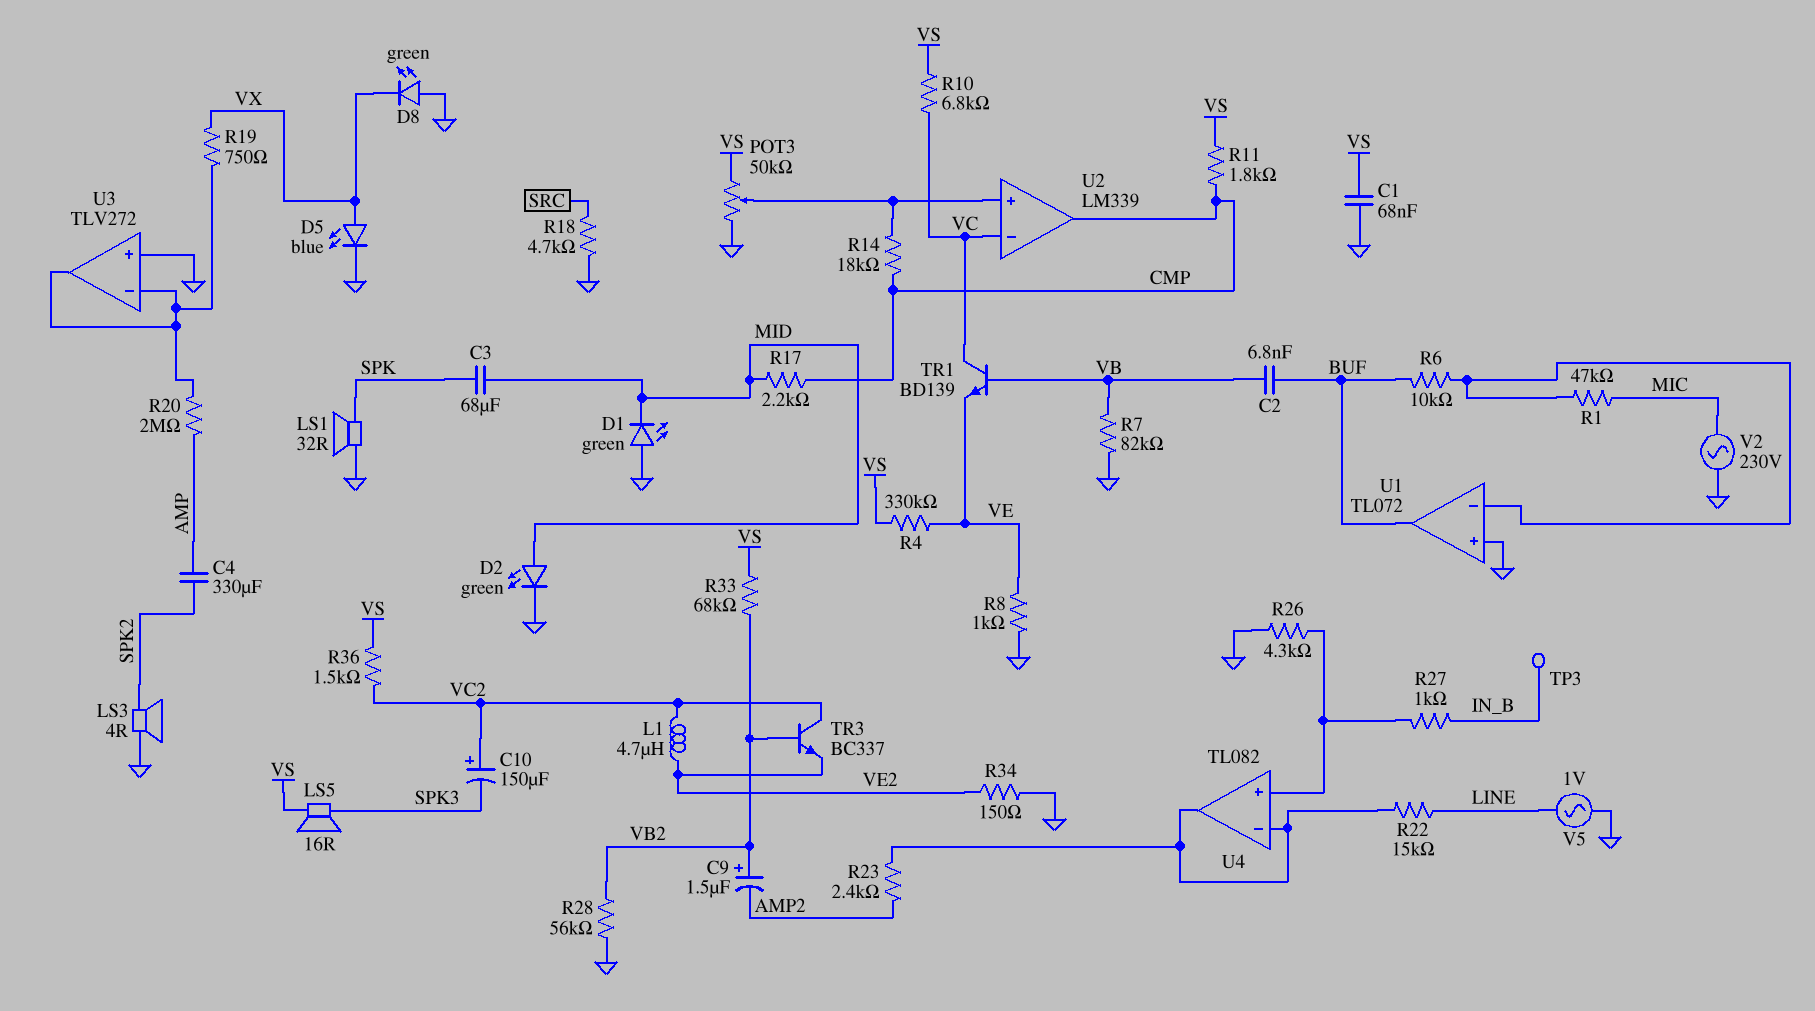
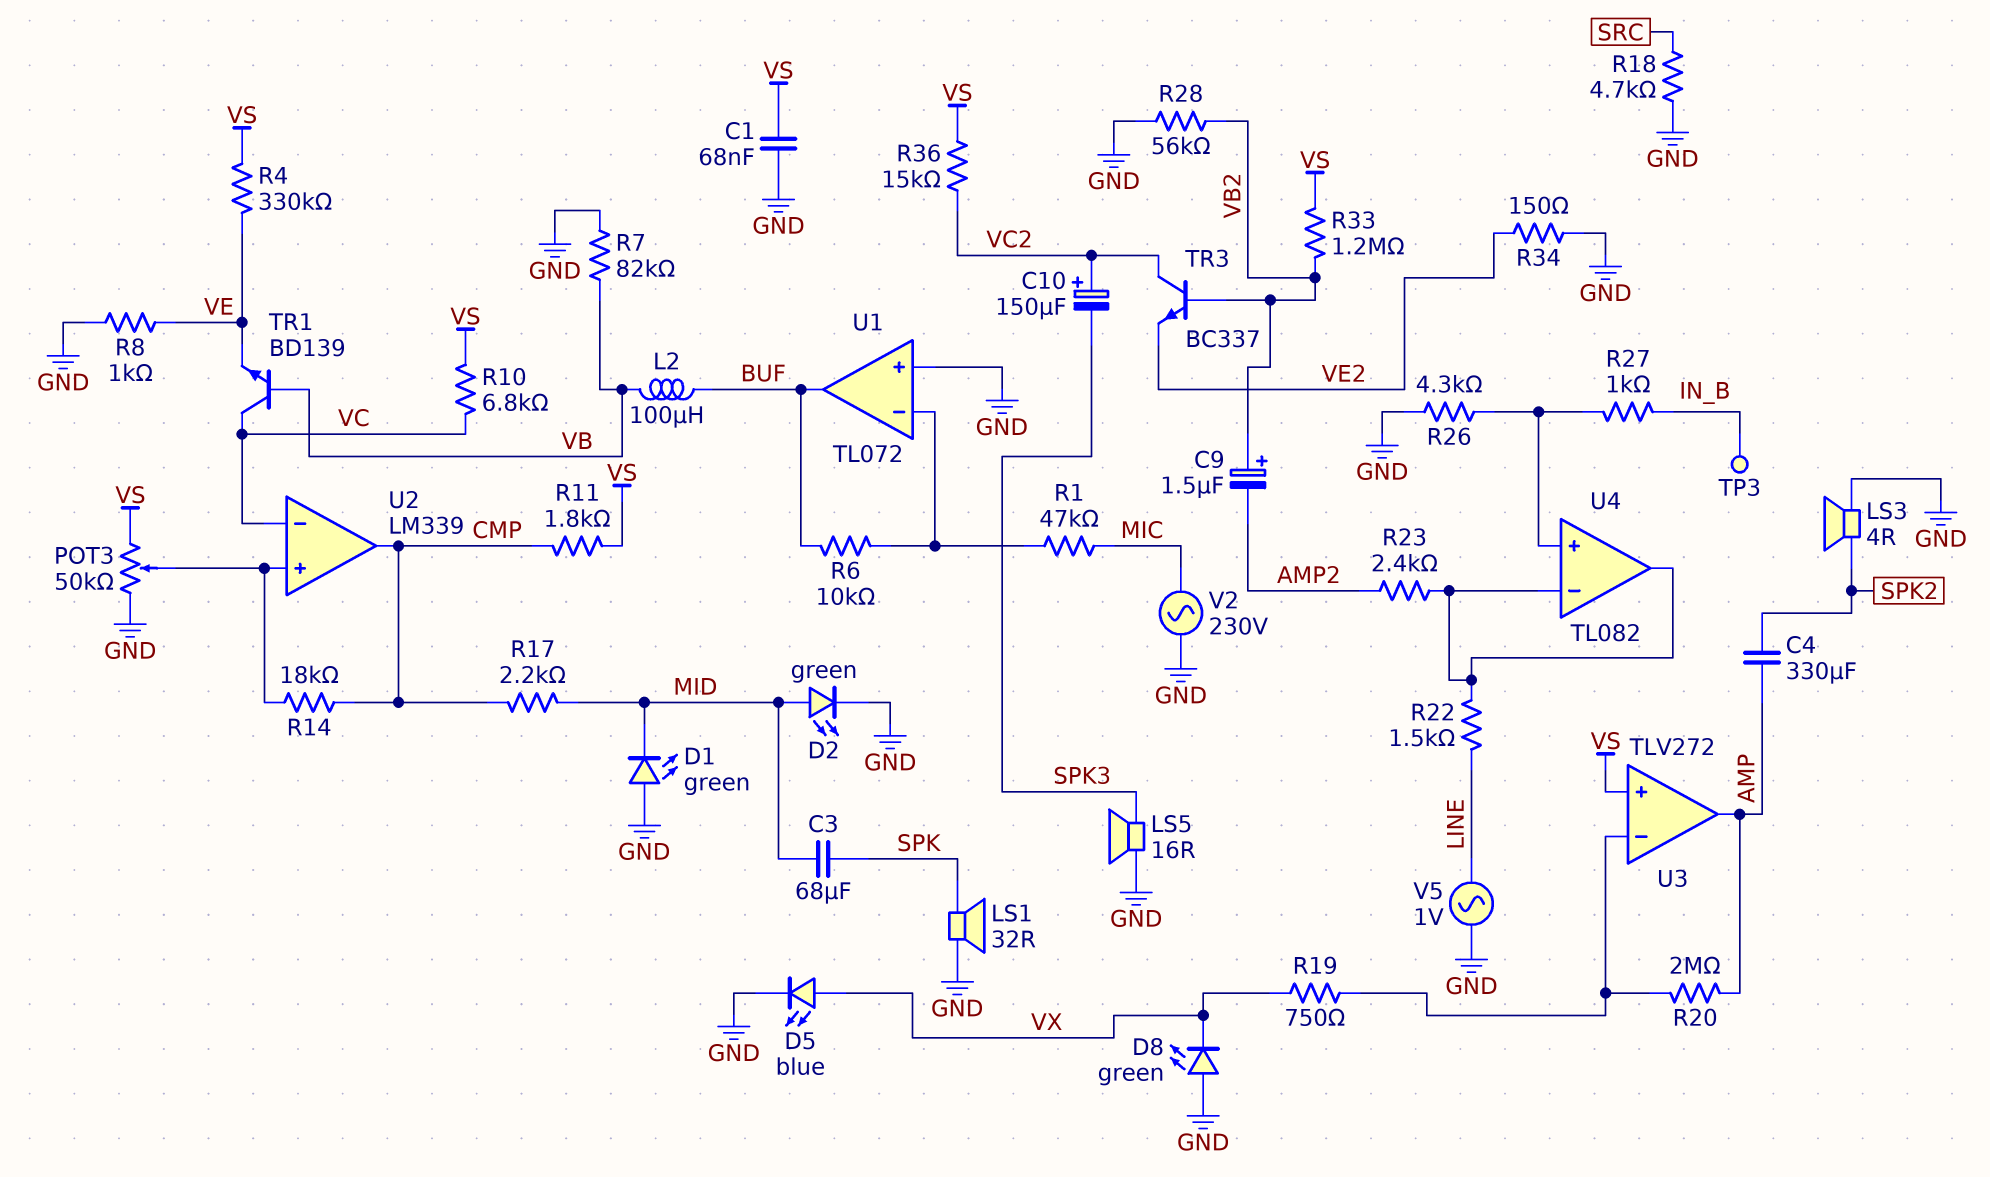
C2: 6.8nF (BUF, VB) -> none
L1: 4.7uH (VC2, VE2) -> none
L2: none -> 100uH (BUF, VB)
LS5: speaker 16R (SPK3, VS) -> speaker 16R (GND, SPK3)
R22: 15k (LINE, U4/in-) -> 1.5k (LINE, U4/in-)
R33: 68k (VB2, VS) -> 1.2M (VB2, VS)
R36: 1.5k (VC2, VS) -> 15k (VC2, VS)
U3 pin in+: GND -> VS
U3 pin out: U3/in- -> AMP

